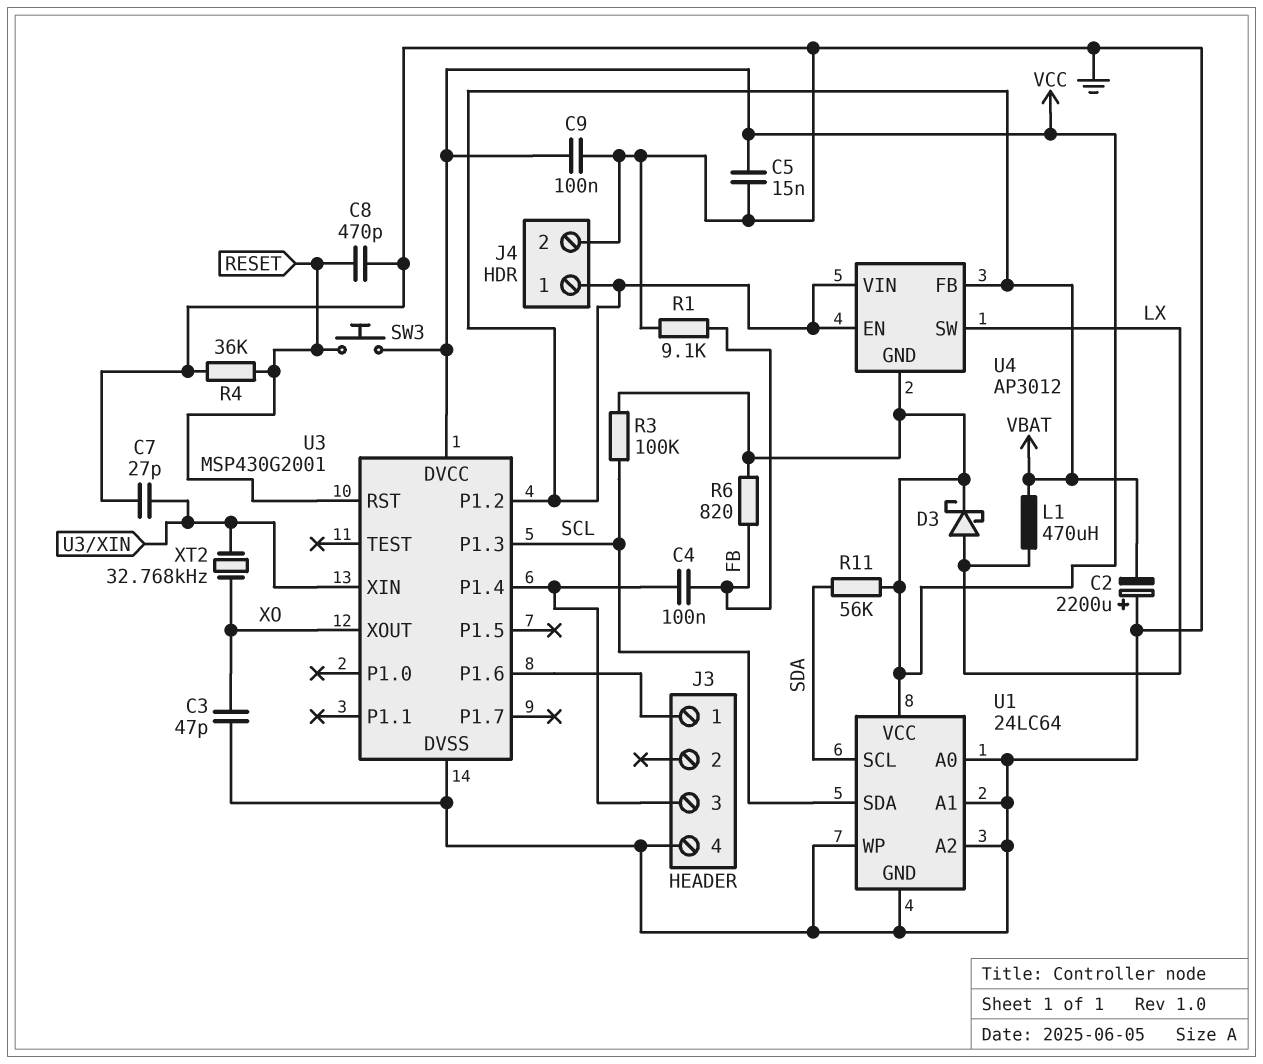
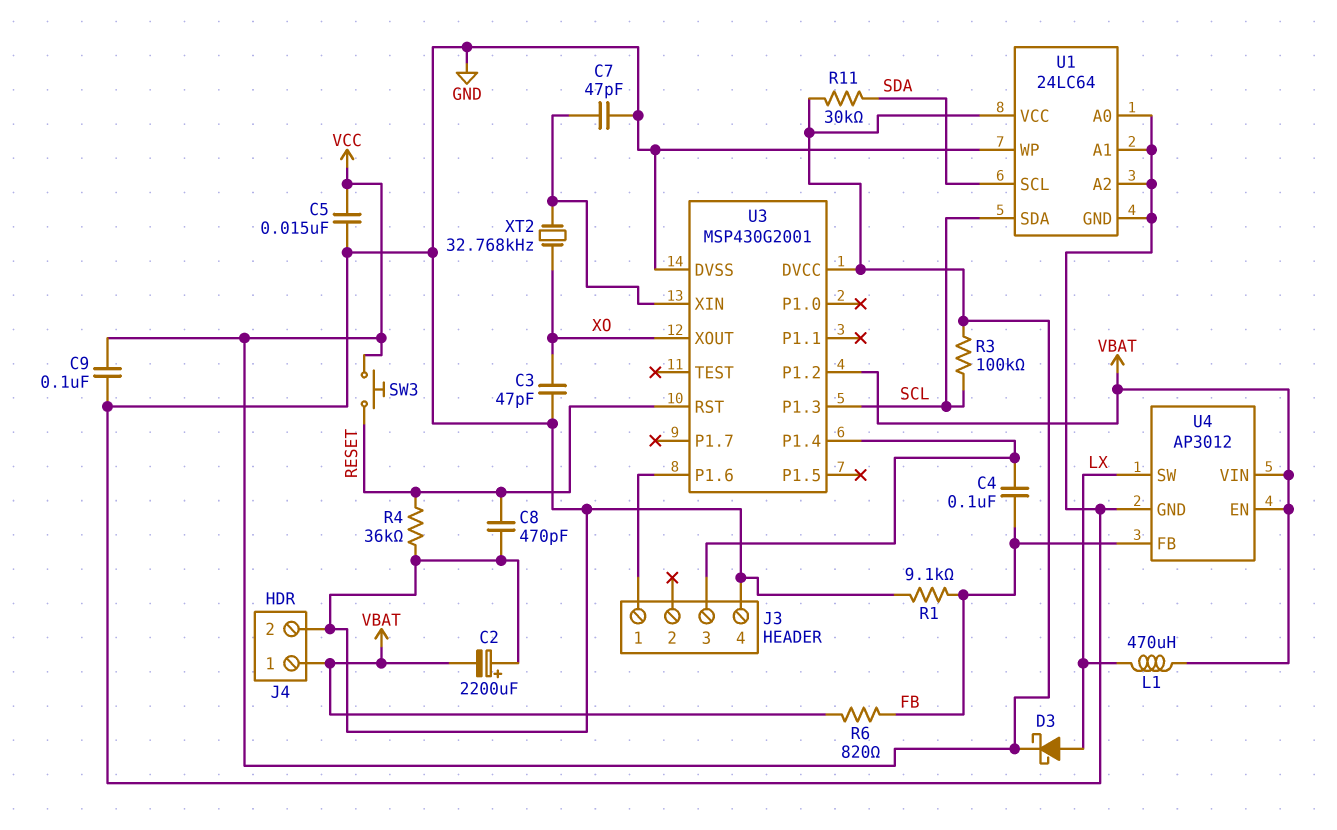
C7: 27pF (GND, U3/XIN) -> 47pF (GND, U3/XIN)
R6: 820 (FB, VCC) -> 820 (FB, VBAT)
R11: 56k (SDA, VCC) -> 30k (SDA, VCC)
U4 pin FB: VBAT -> FB
U4 pin GND: VCC -> GND

